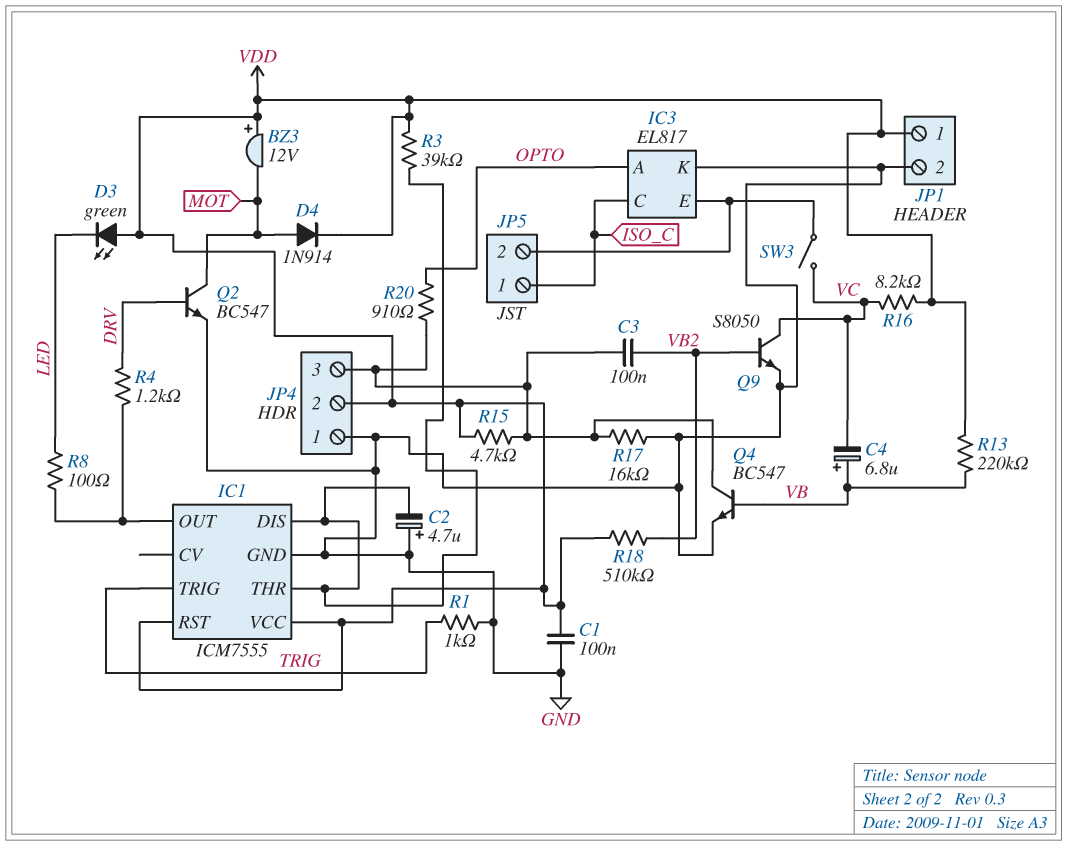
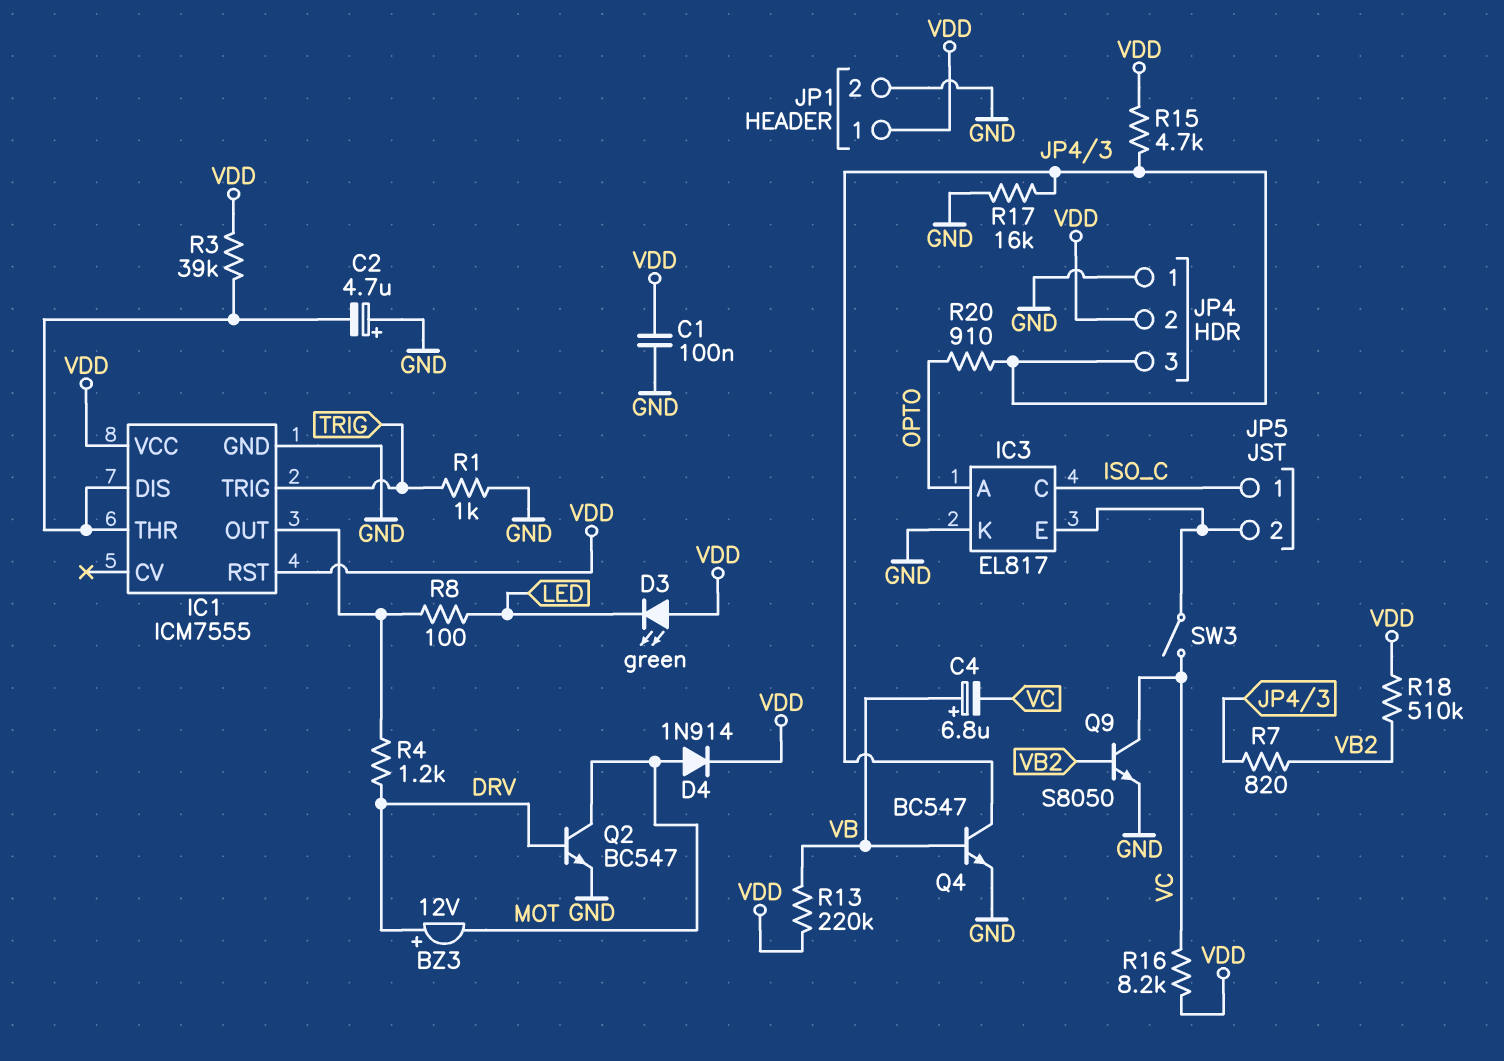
BZ3: buzzer 12V (plus VDD, minus MOT) -> buzzer 12V (plus DRV, minus MOT)
C3: 100nF (JP4/3, VB2) -> none
R7: none -> 820 (JP4/3, VB2)

